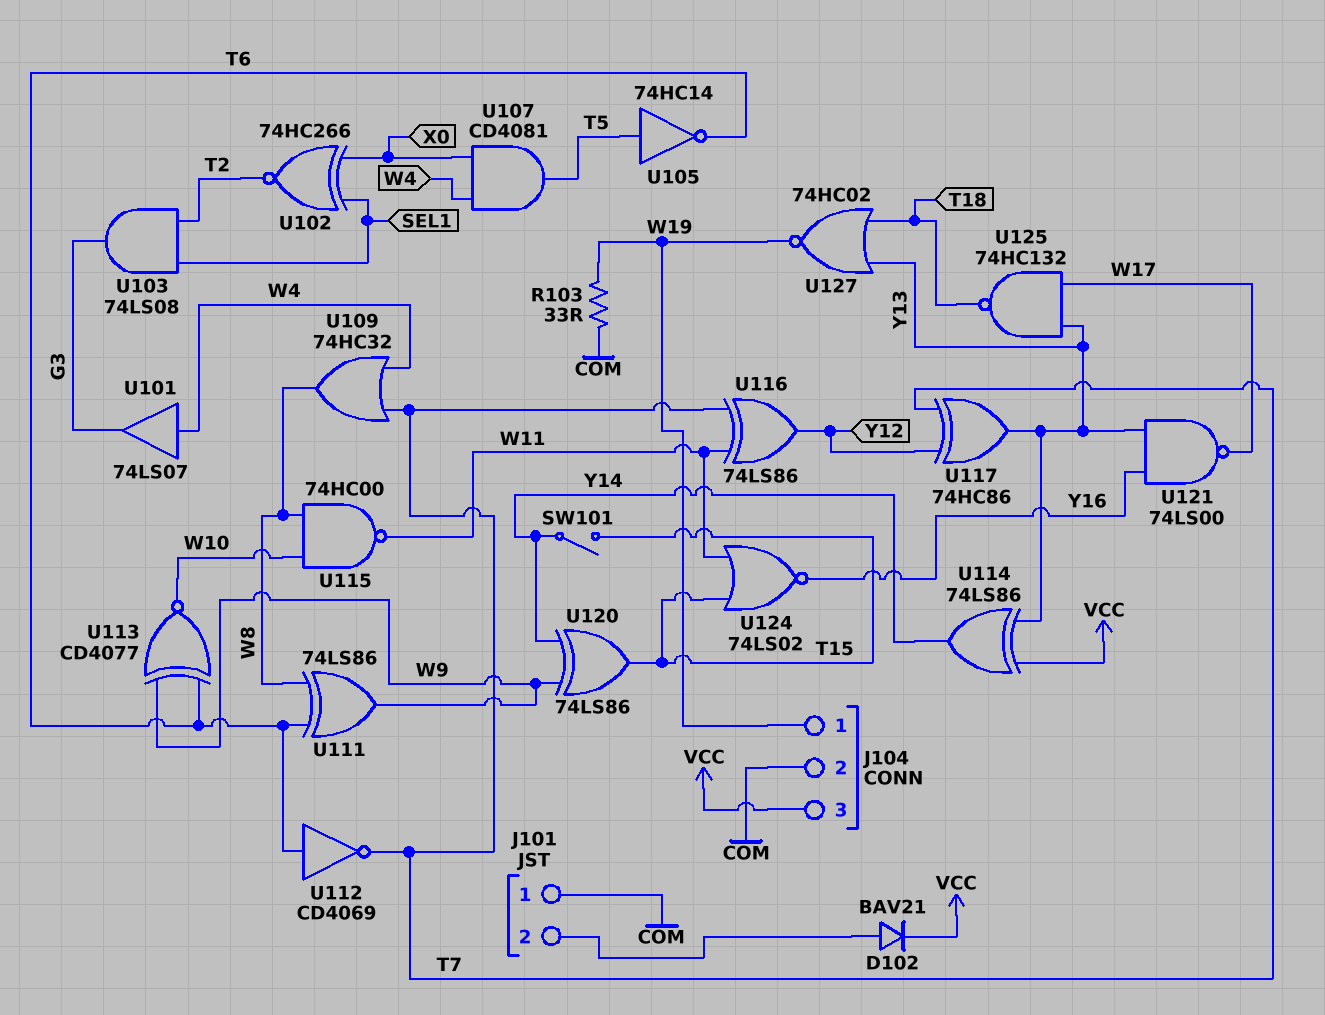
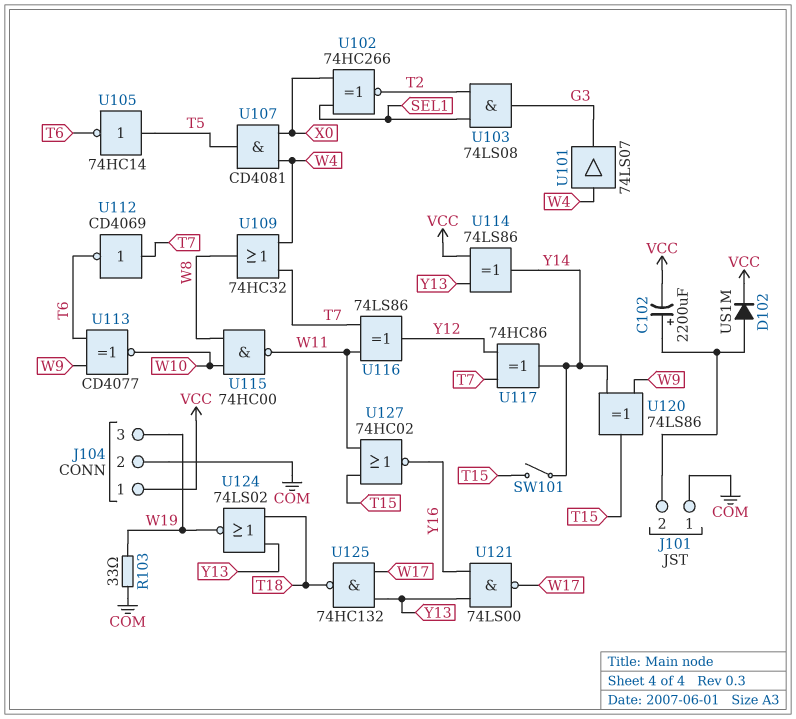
C102: none -> 2200uF (plus J101/2, minus VCC)
D102: diode BAV21 (A J101/2, K VCC) -> diode US1M (A J101/2, K VCC)
J104 pin 1: W19 -> VCC
J104 pin 3: VCC -> W19
U111: XOR 74LS86 (in T6, in W8, out W9) -> none
U112: NOT CD4069 (in T6, out T7) -> NOT CD4069 (in T7, out T6)
U117: XOR 74HC86 (in T7, in Y12, out Y13) -> XOR 74HC86 (in T7, in Y12, out Y14)
U124: NOR 74LS02 (in T15, in W11, out Y16) -> NOR 74LS02 (in T18, in Y13, out W19)
U127: NOR 74HC02 (in T18, in Y13, out W19) -> NOR 74HC02 (in T15, in W11, out Y16)

